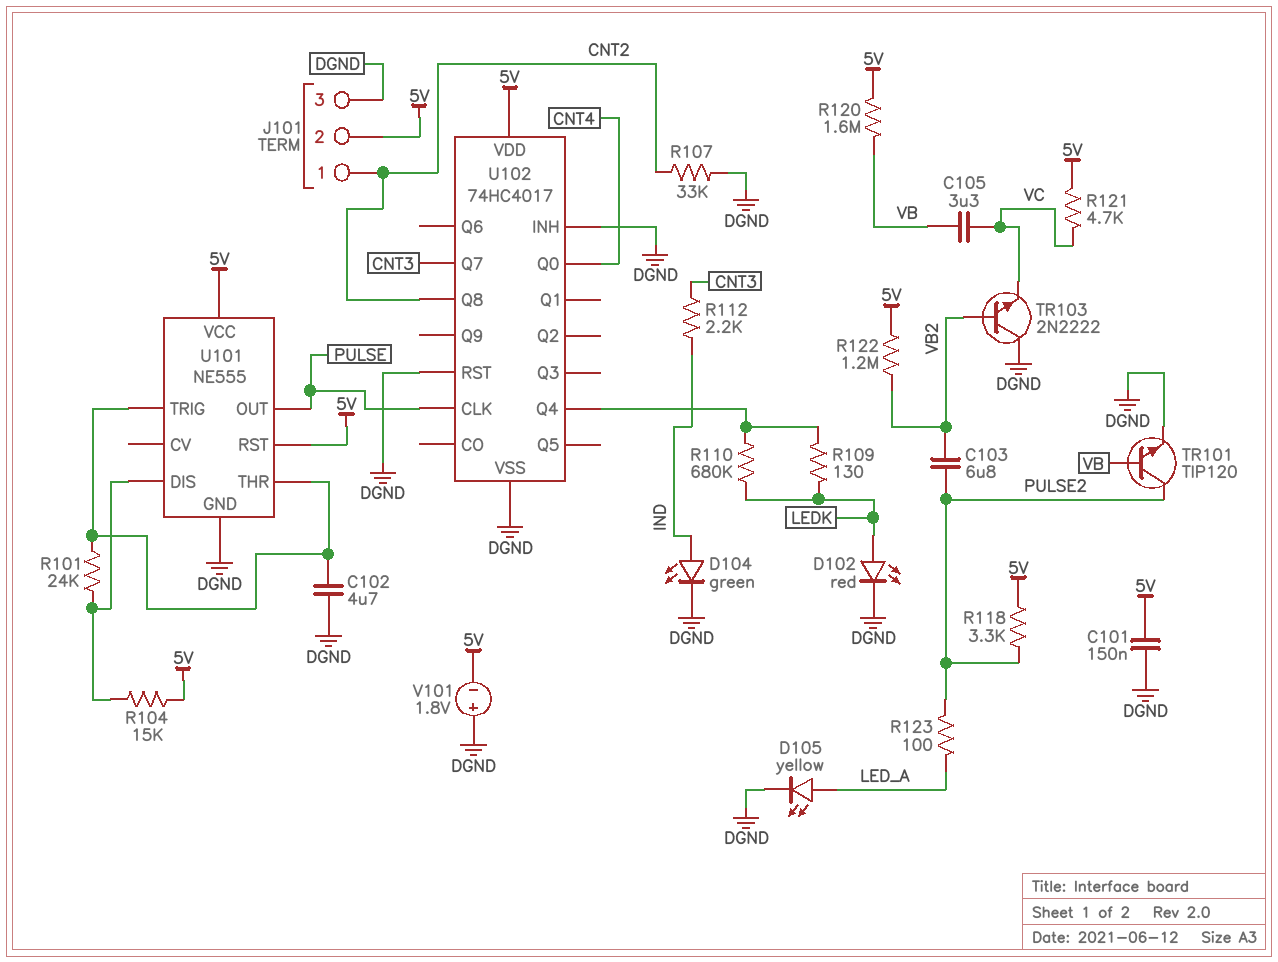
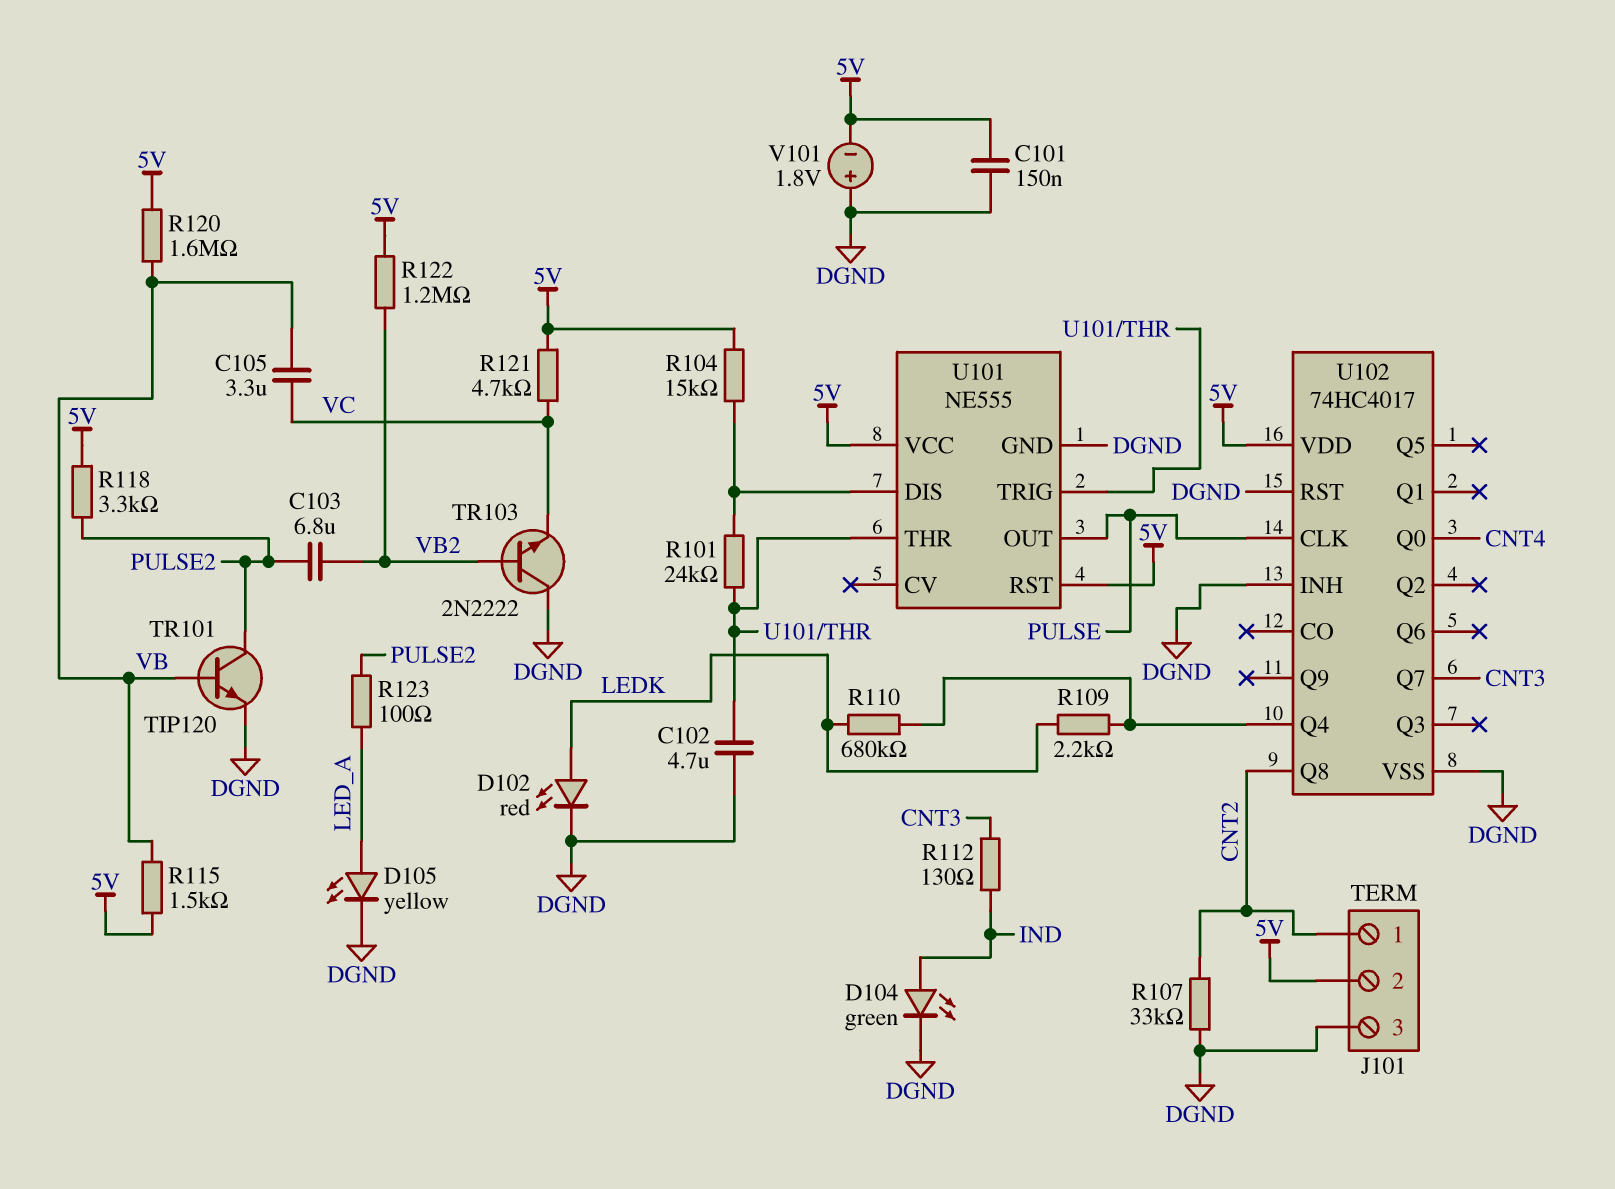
R109: 130 (LEDK, U102/Q4) -> 2.2k (LEDK, U102/Q4)
R112: 2.2k (CNT3, IND) -> 130 (CNT3, IND)
R115: none -> 1.5k (5V, VB)

